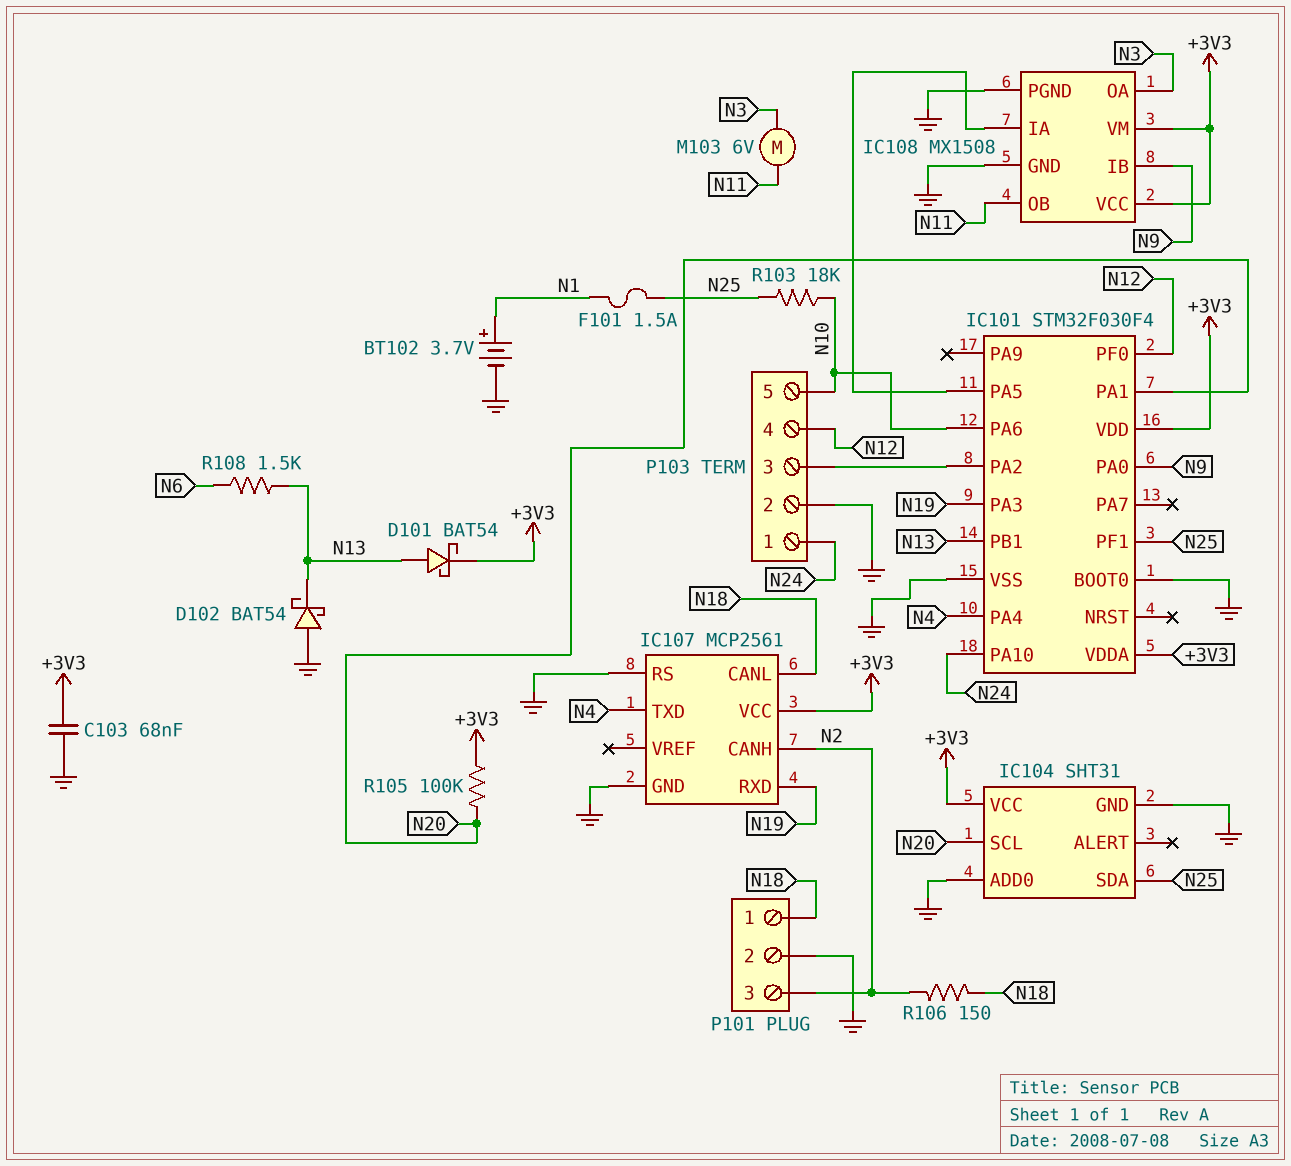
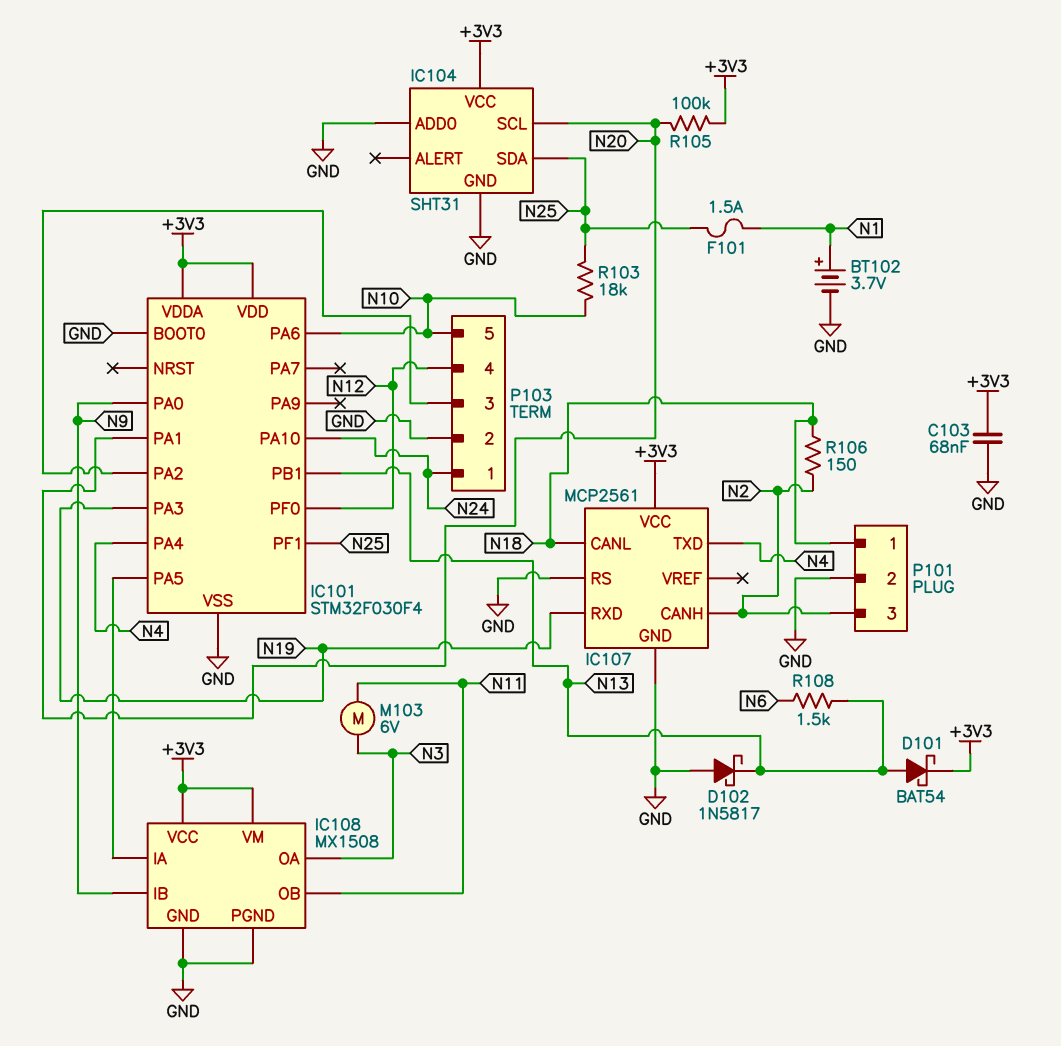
D102: schottky BAT54 (A GND, K N13) -> schottky 1N5817 (A GND, K N13)

